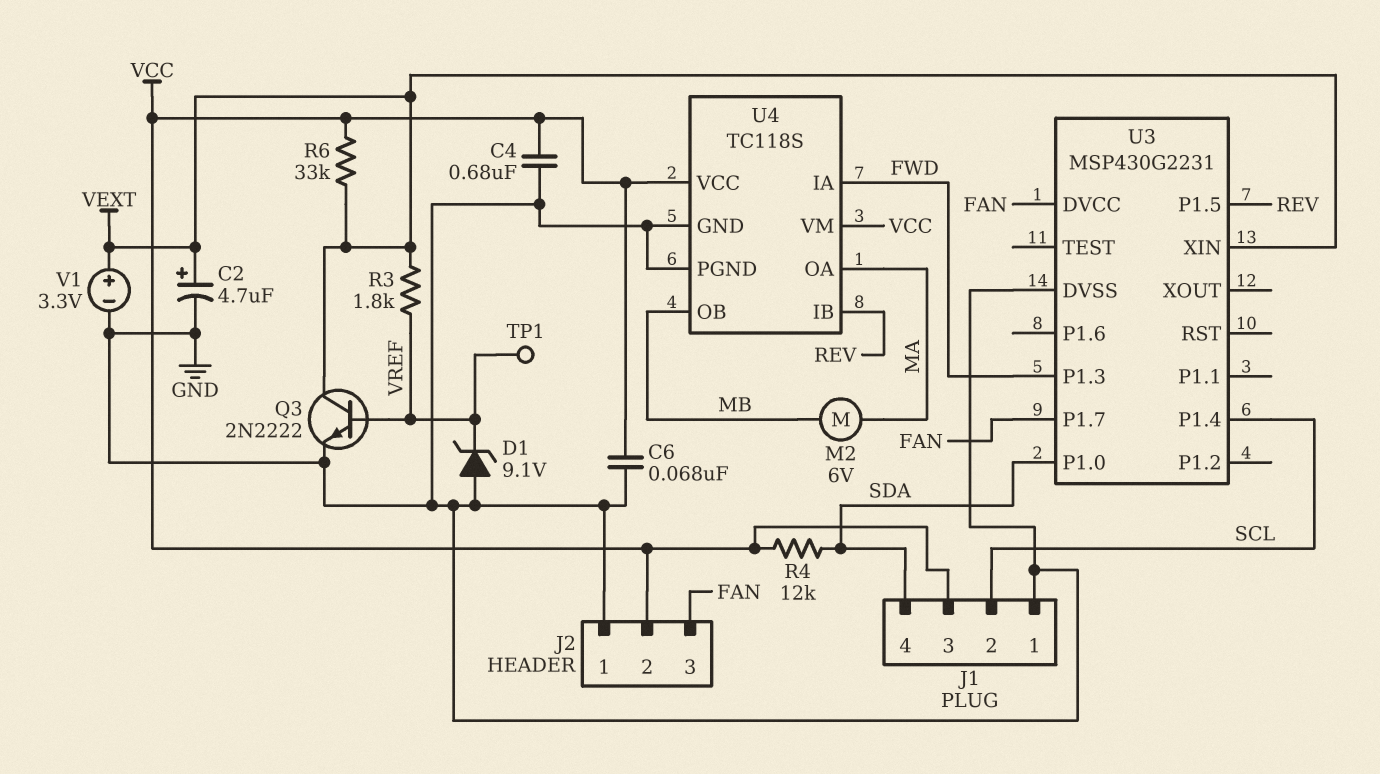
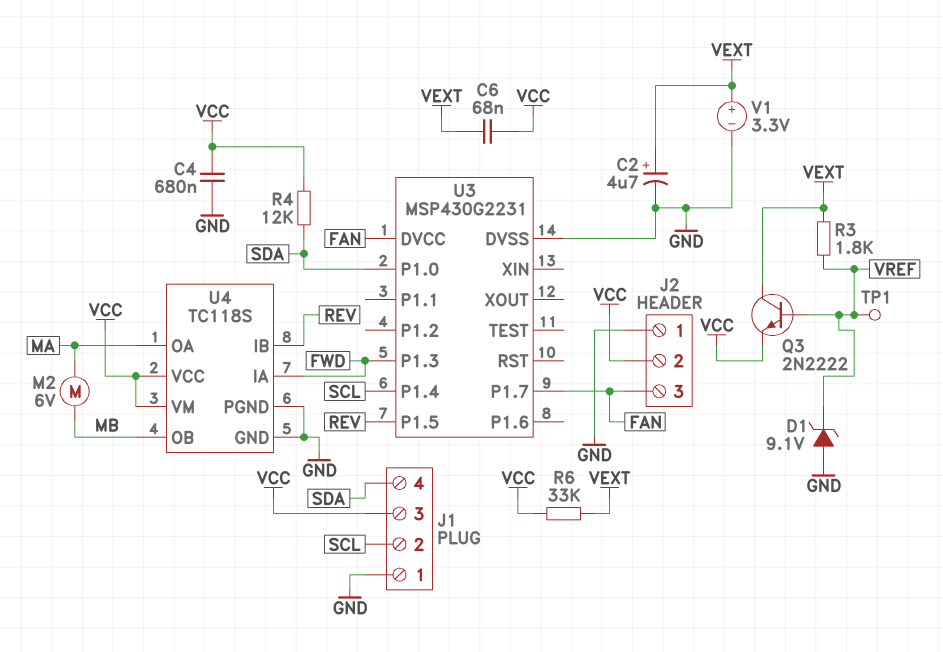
C6: 68nF (GND, VCC) -> 68nF (VCC, VEXT)
Q3: NPN 2N2222 (B VREF, C VEXT, E GND) -> NPN 2N2222 (B VREF, C VEXT, E VCC)
U3 pin XIN: VEXT -> none

